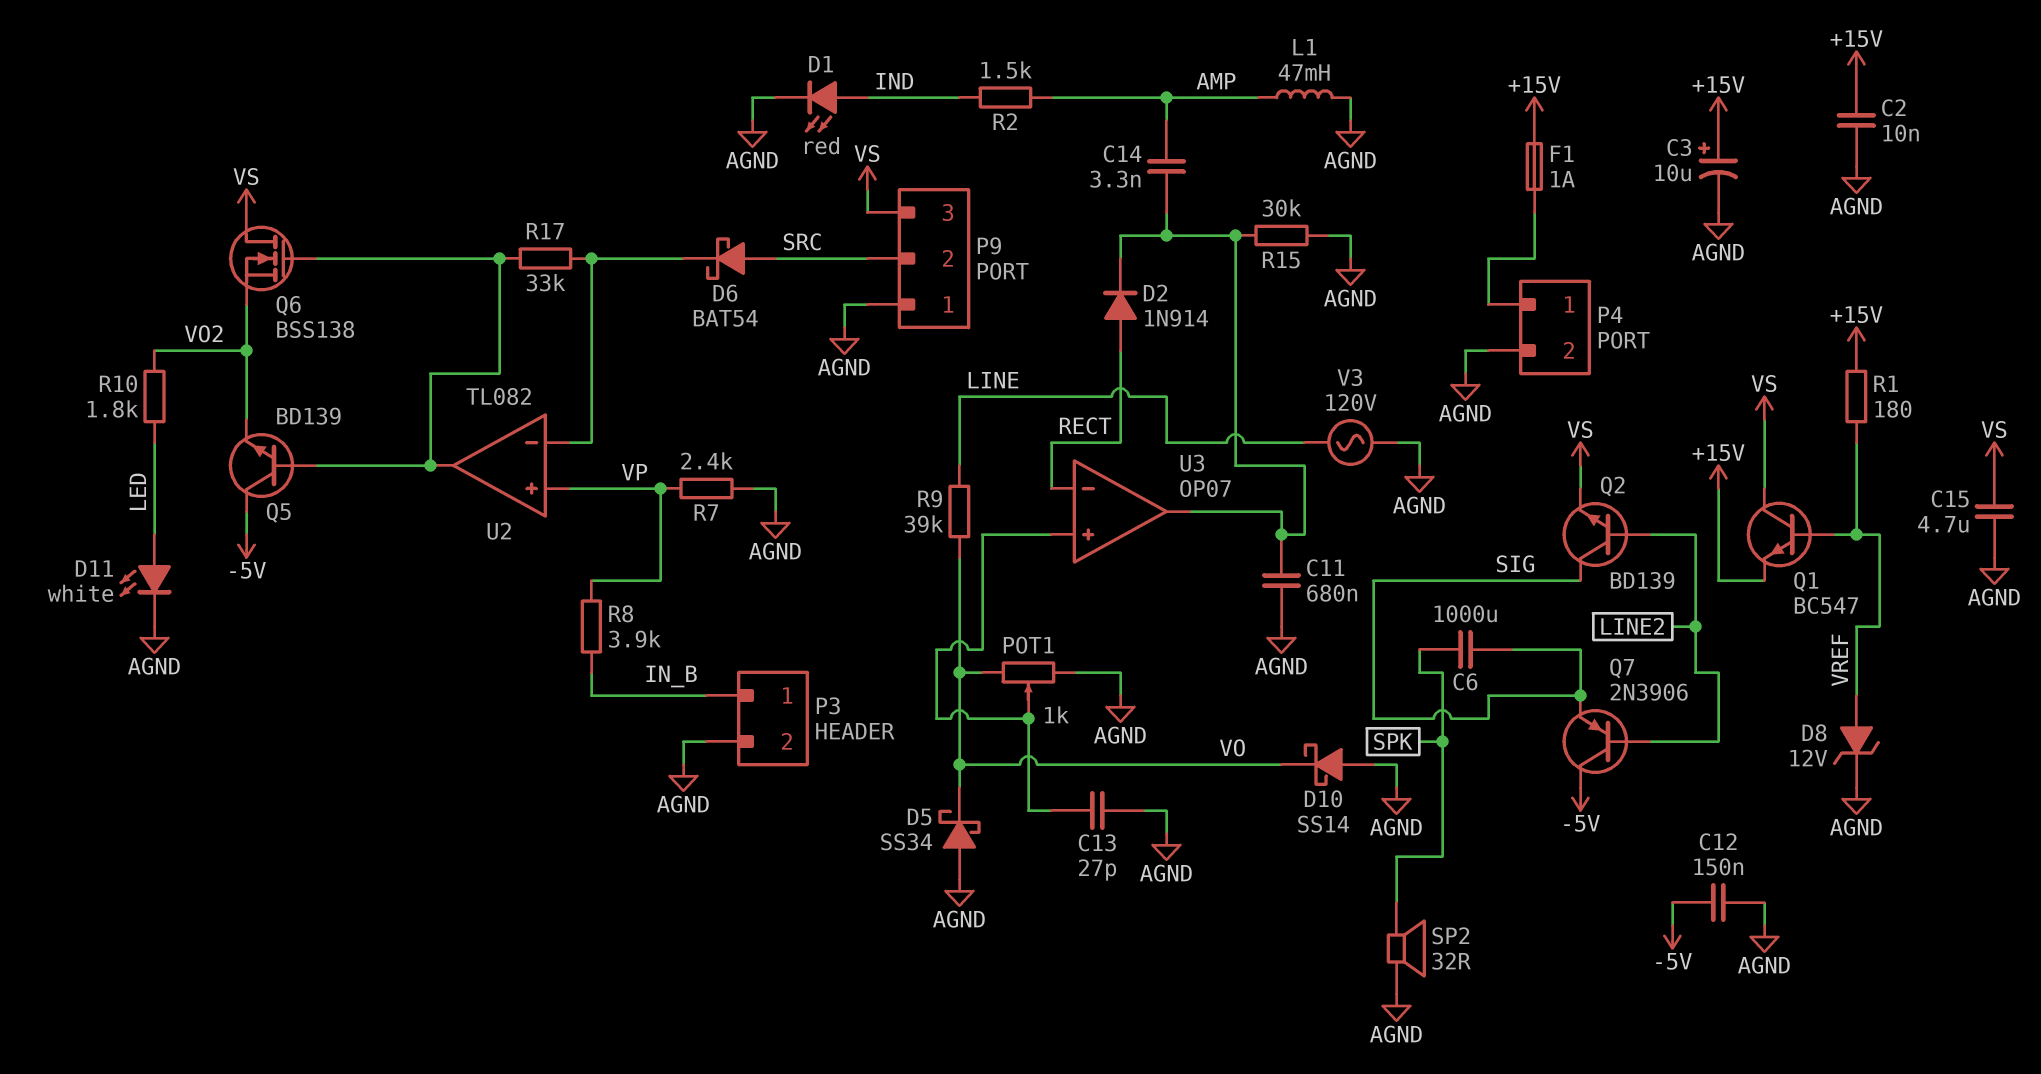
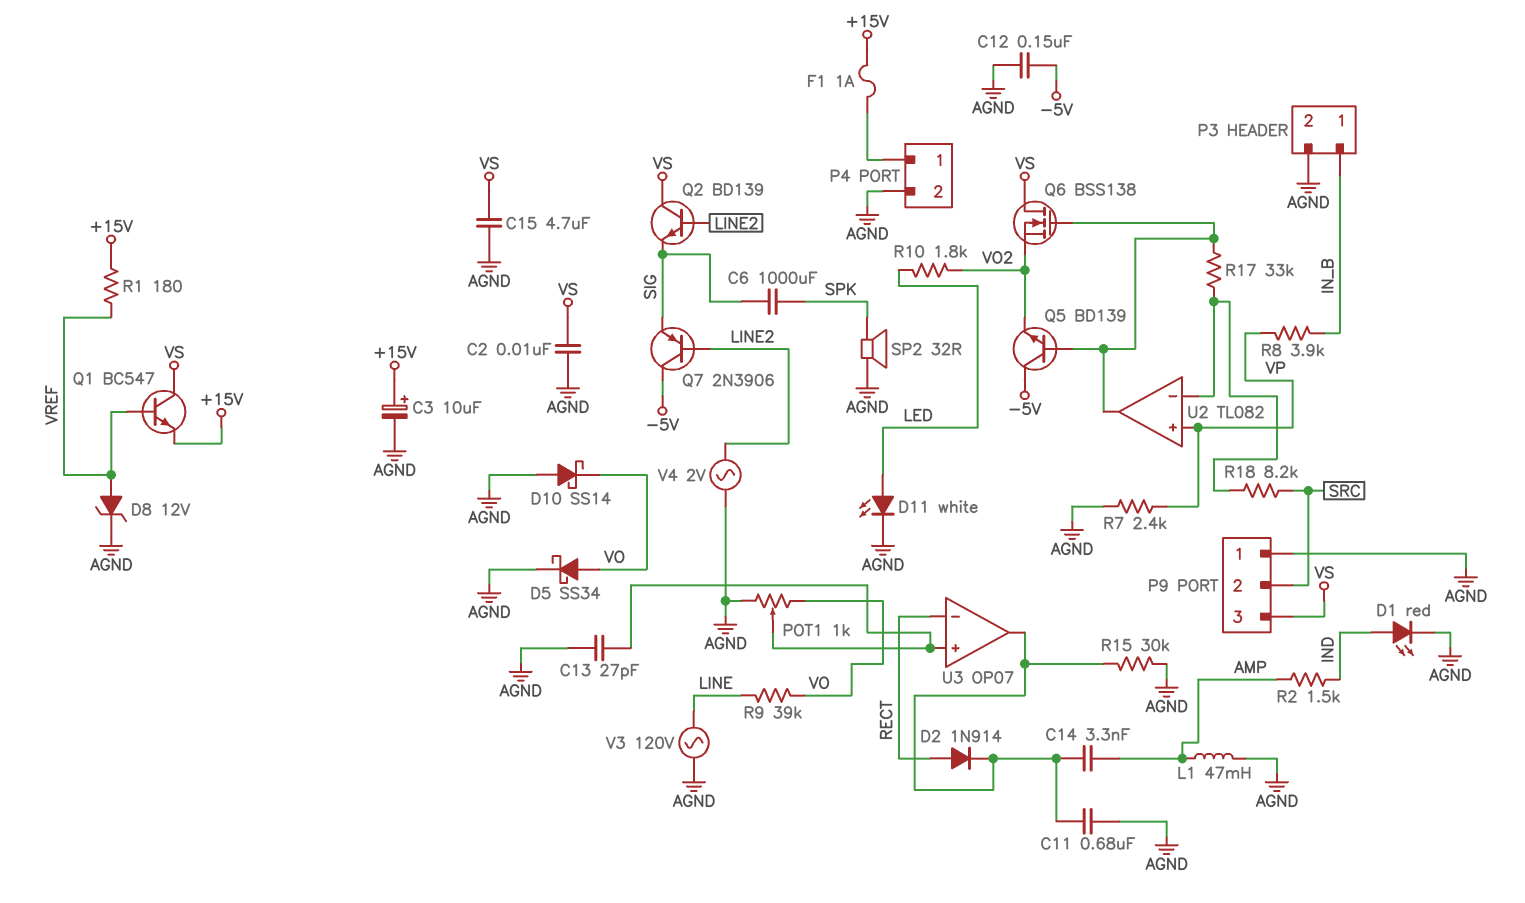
C2: 10nF (+15V, AGND) -> 10nF (AGND, VS)
D5: schottky SS34 (A AGND, K VO) -> schottky SS34 (A VO, K AGND)
D6: schottky BAT54 (A SRC, K U2/in-) -> none
Q2: NPN BD139 (B LINE2, C SIG, E VS) -> NPN BD139 (B LINE2, C VS, E SIG)
R18: none -> 8.2k (SRC, U2/in-)
V4: none -> AC 2V (AGND, LINE2)

